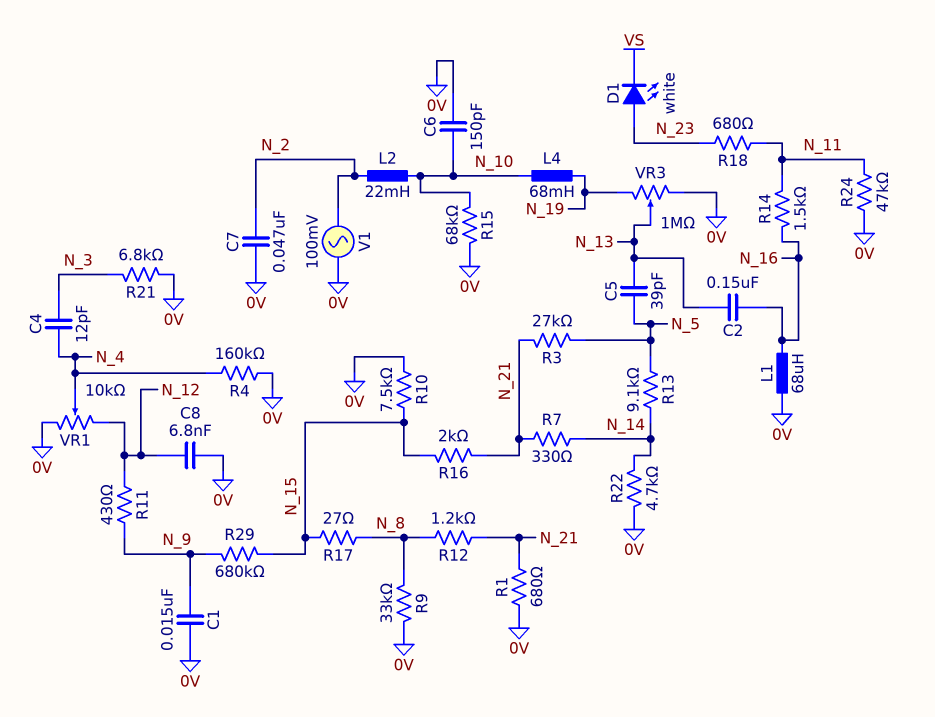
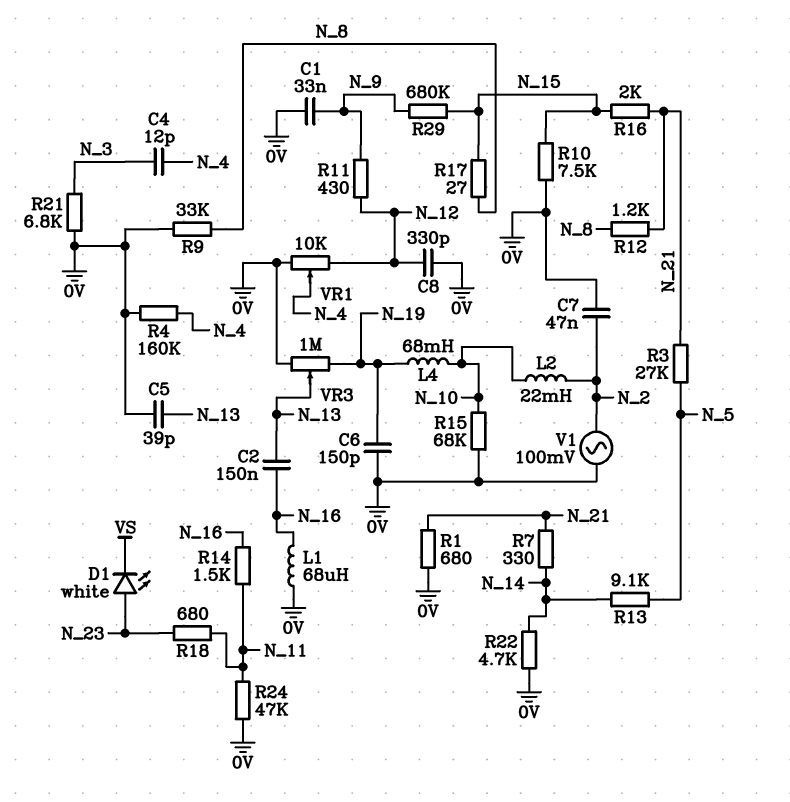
C1: 15nF (0V, N_9) -> 33nF (0V, N_9)
C5: 39pF (N_5, N_13) -> 39pF (0V, N_13)
C6: 150pF (0V, N_10) -> 150pF (0V, N_19)
C8: 6.8nF (0V, N_12) -> 330pF (0V, N_12)

